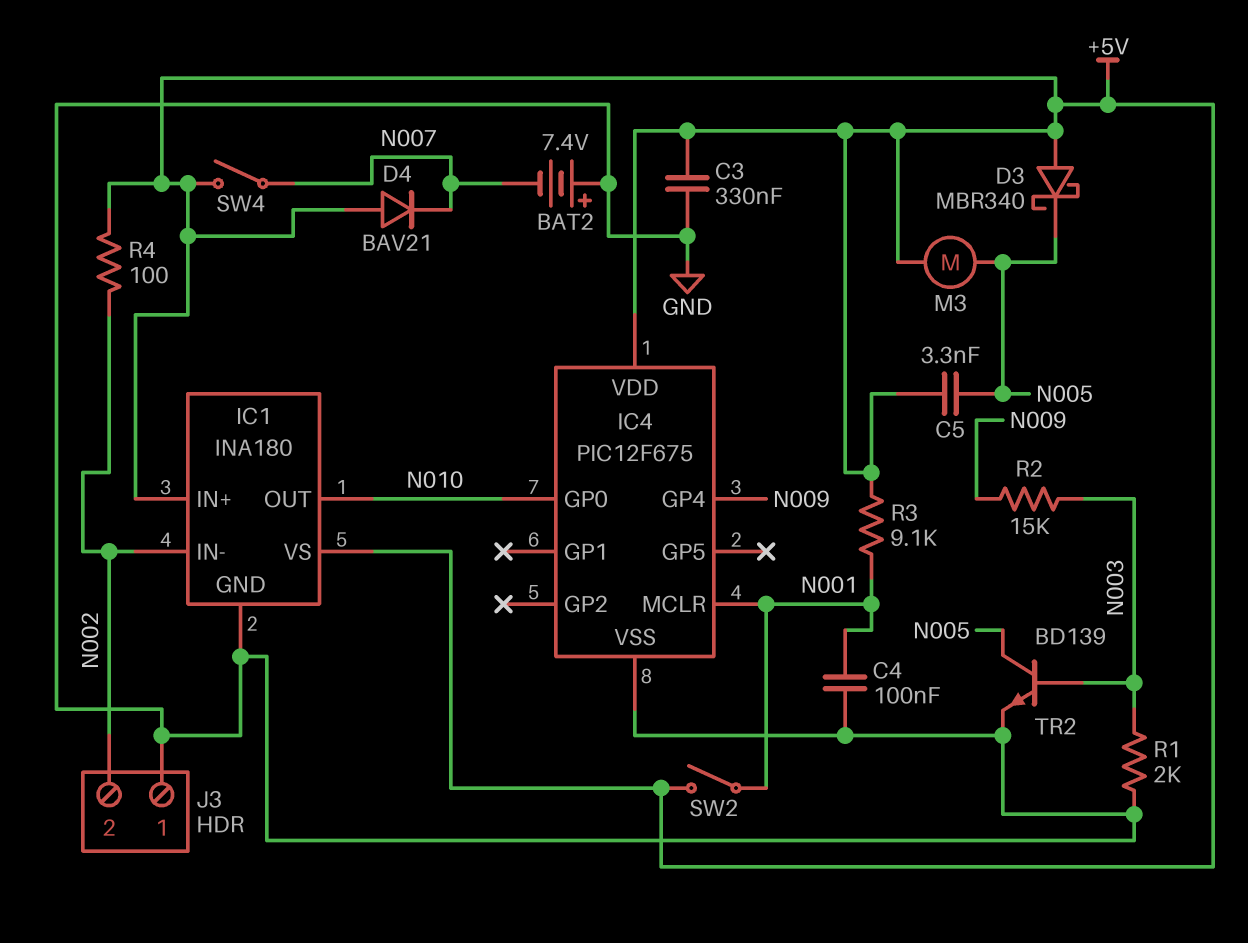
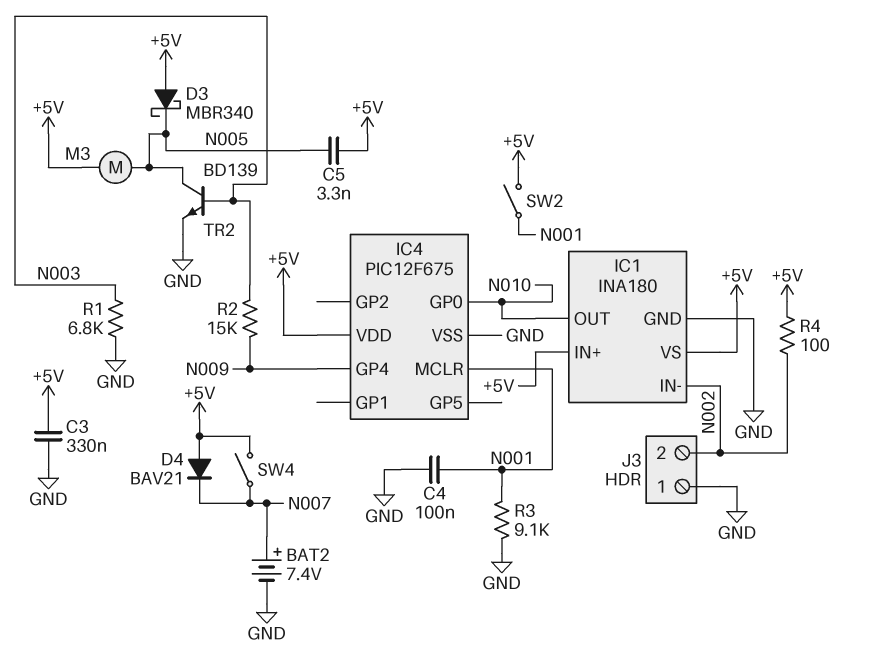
BAT2: 7.4V (plus GND, minus N007) -> 7.4V (plus N007, minus GND)
R1: 2k (GND, N003) -> 6.8k (GND, N003)
R3: 9.1k (+5V, N001) -> 9.1k (GND, N001)

